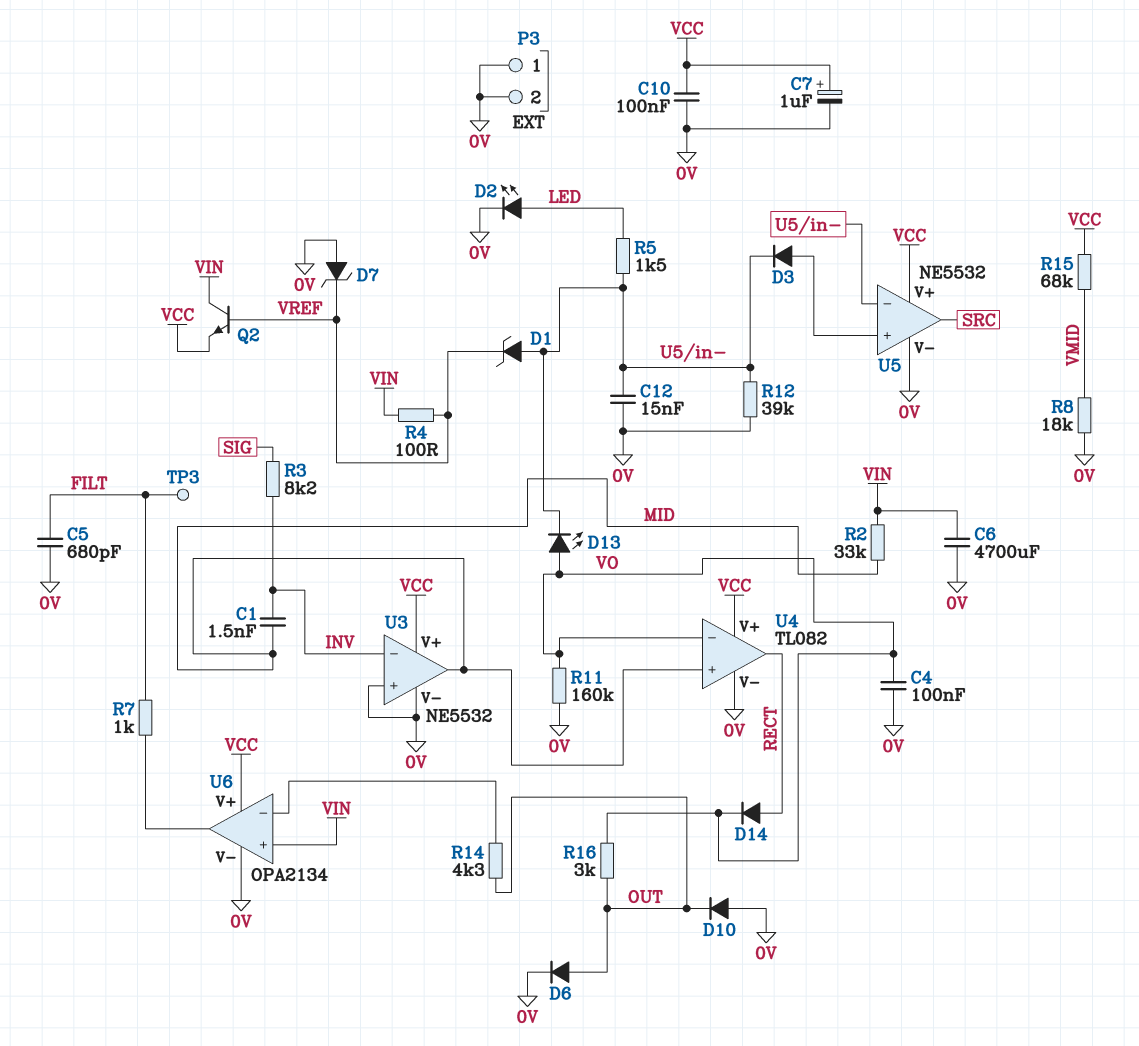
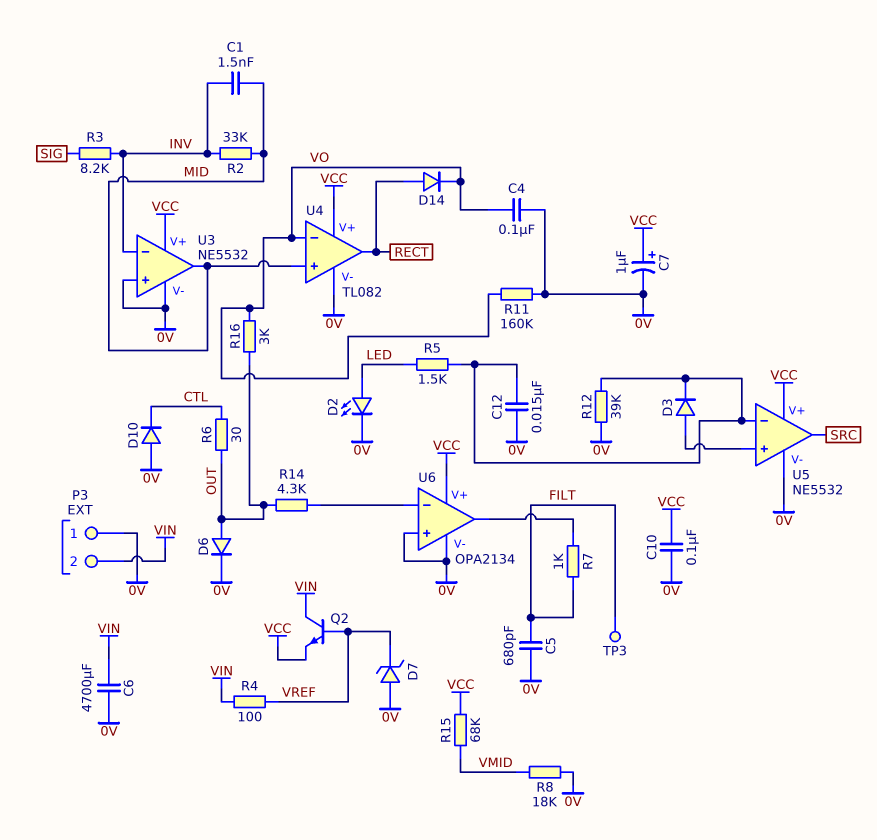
D1: zener (A U5/in-, K VREF) -> none
D10: diode (A 0V, K OUT) -> diode (A 0V, K CTL)
D13: LED (A VO, K U5/in-) -> none
P3 pin 2: 0V -> VIN
R2: 33k (MID, VIN) -> 33k (INV, MID)
R6: none -> 30 (CTL, OUT)
U6 pin in+: VIN -> 0V

